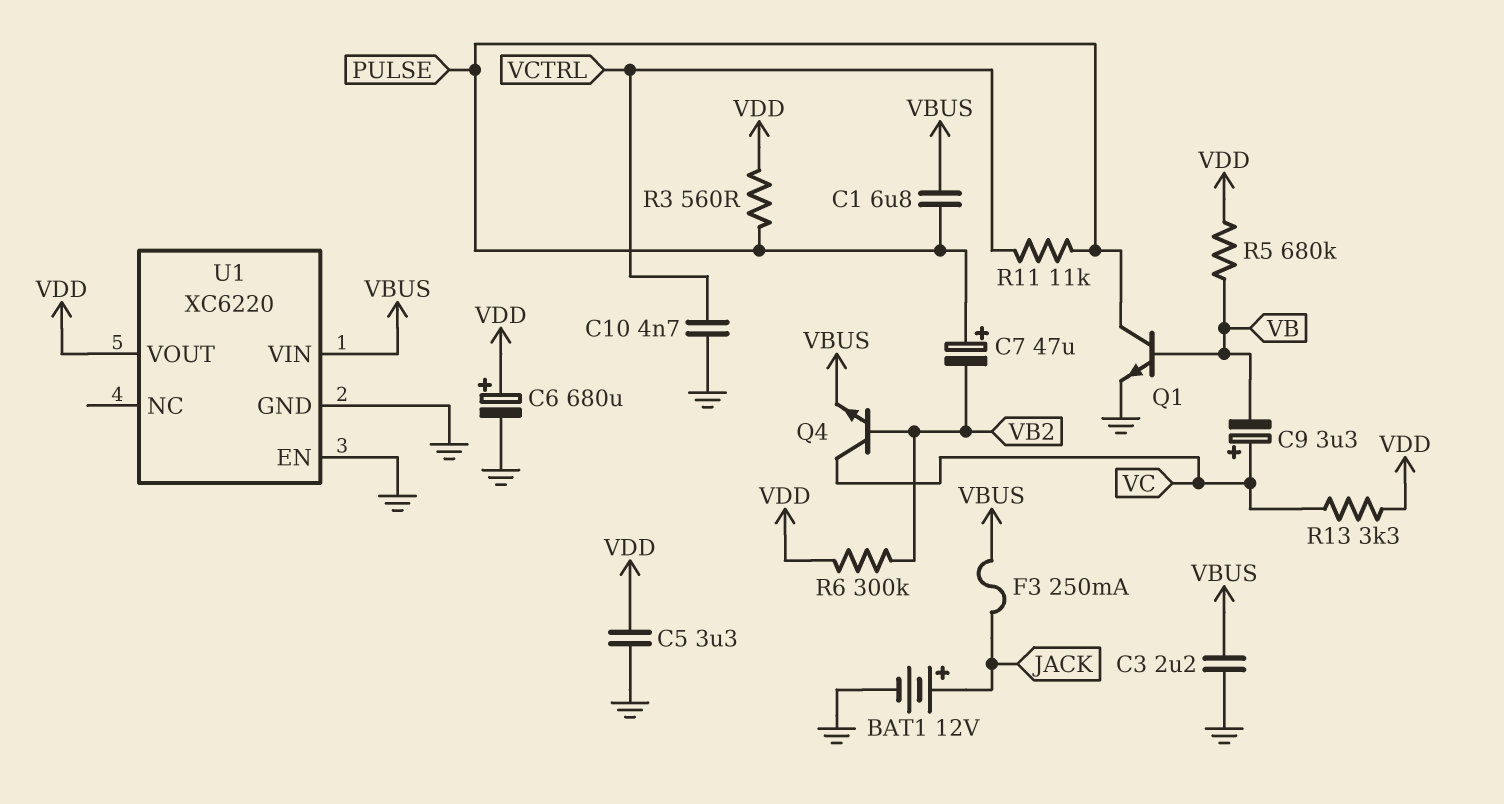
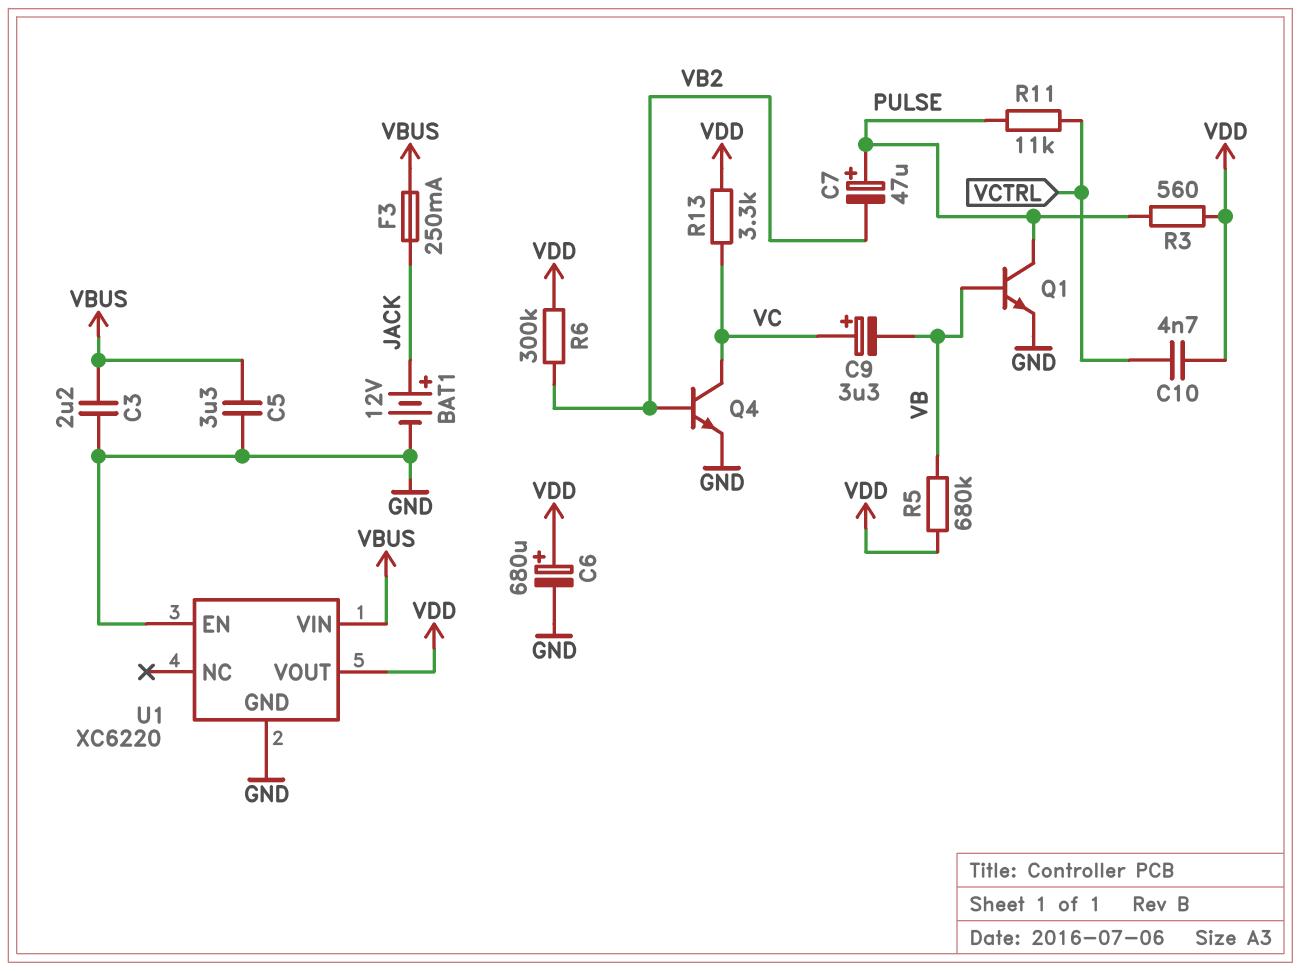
C1: 6.8uF (PULSE, VBUS) -> none
C5: 3.3uF (GND, VDD) -> 3.3uF (GND, VBUS)
C10: 4.7nF (GND, VCTRL) -> 4.7nF (VCTRL, VDD)
Q4: NPN (B VB2, C VC, E VBUS) -> NPN (B VB2, C VC, E GND)

